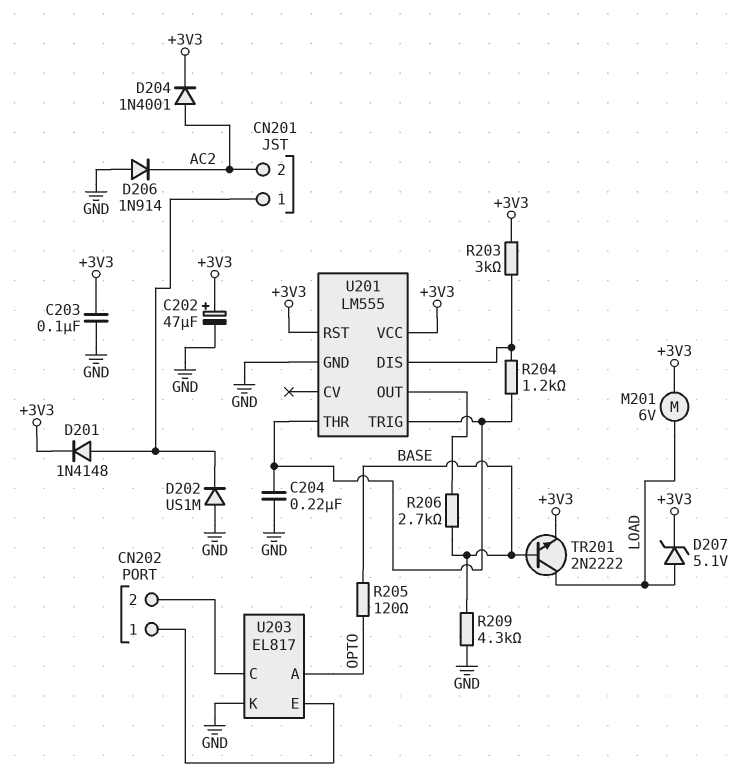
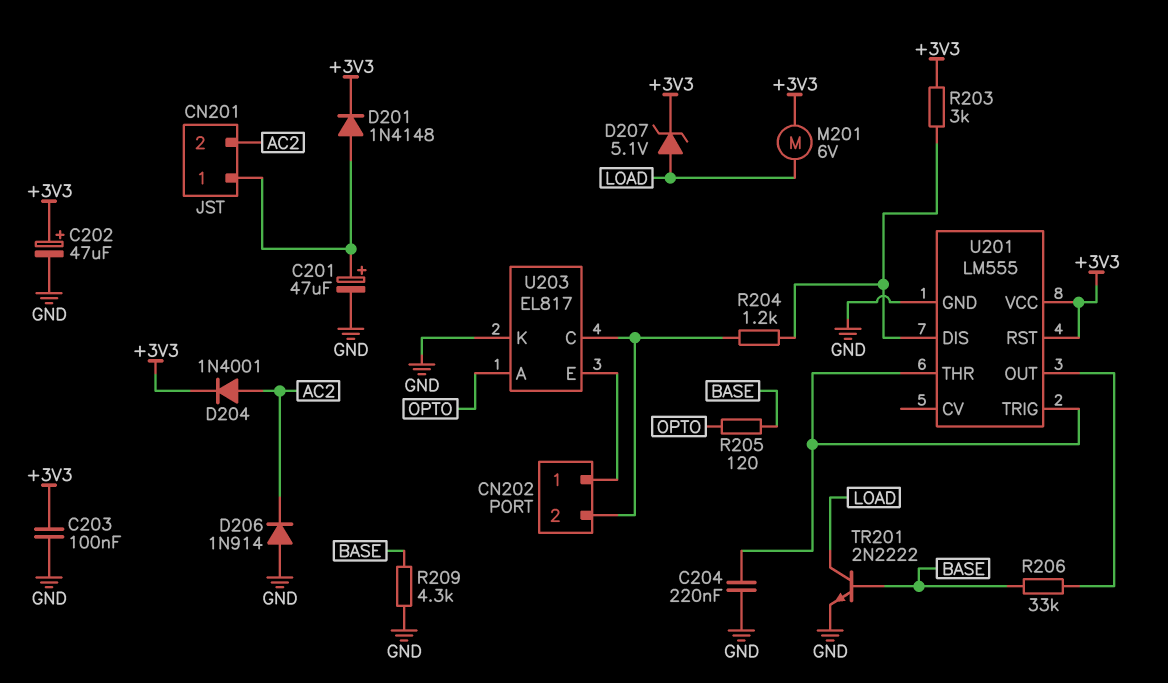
C201: none -> 47uF (plus CN201/1, minus GND)
D202: diode US1M (A GND, K CN201/1) -> none
R204: 1.2k (U201/DIS, U201/THR) -> 1.2k (CN202/2, U201/DIS)
R206: 2.7k (BASE, U201/OUT) -> 33k (BASE, U201/OUT)
TR201: NPN 2N2222 (B BASE, C LOAD, E +3V3) -> NPN 2N2222 (B BASE, C LOAD, E GND)

